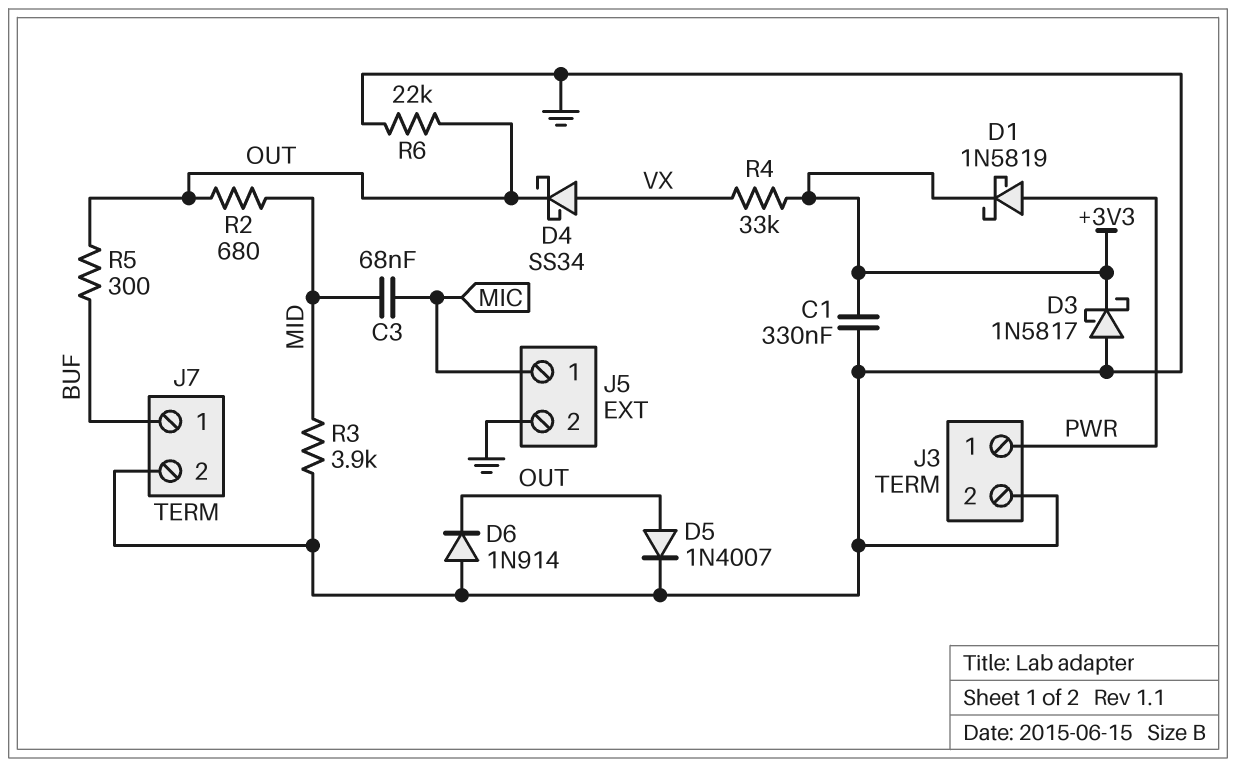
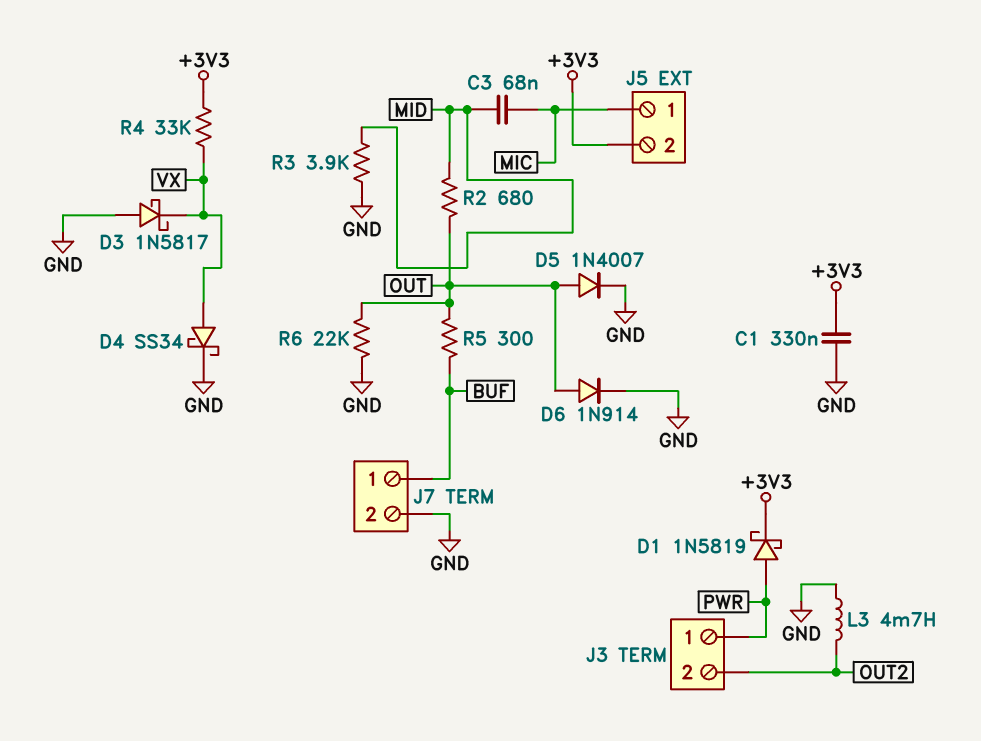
D3: schottky 1N5817 (A GND, K +3V3) -> schottky 1N5817 (A GND, K VX)
D4: schottky SS34 (A VX, K OUT) -> schottky SS34 (A VX, K GND)
D6: diode 1N914 (A GND, K OUT) -> diode 1N914 (A OUT, K GND)
J3 pin 2: GND -> OUT2
J5 pin 2: GND -> +3V3
L3: none -> 4.7mH (GND, OUT2)

